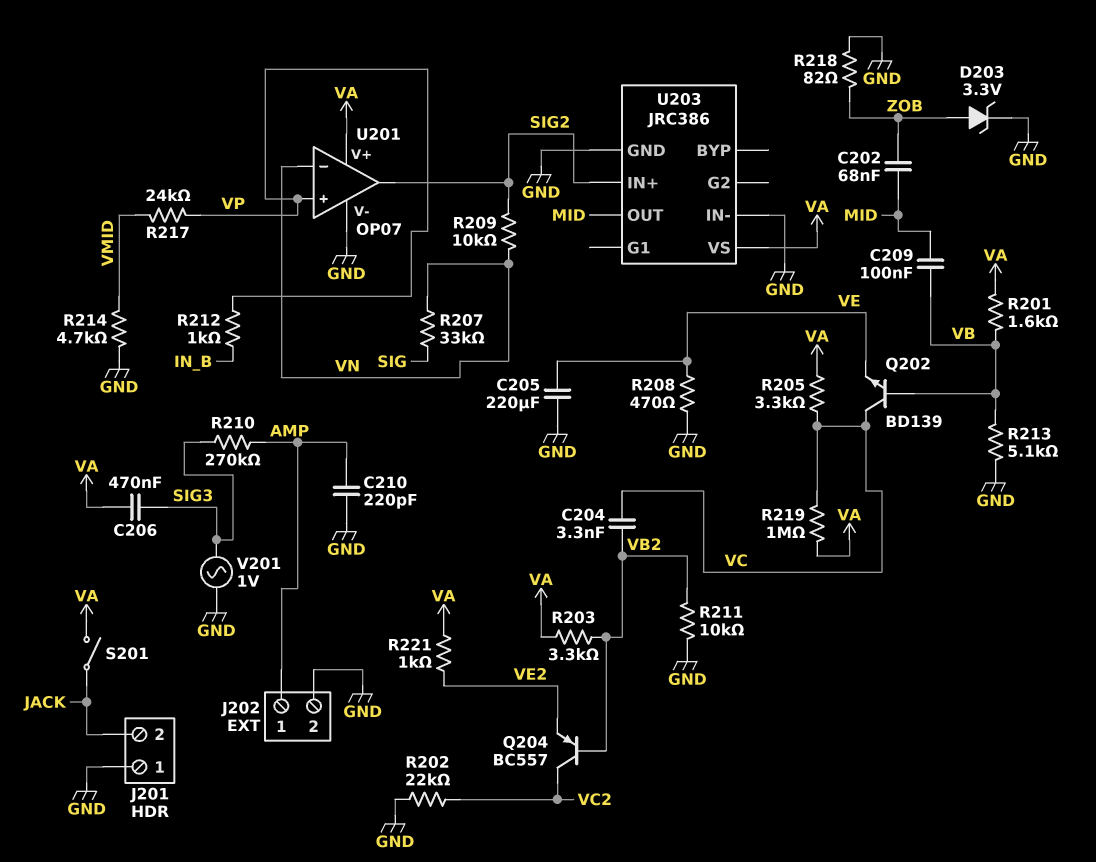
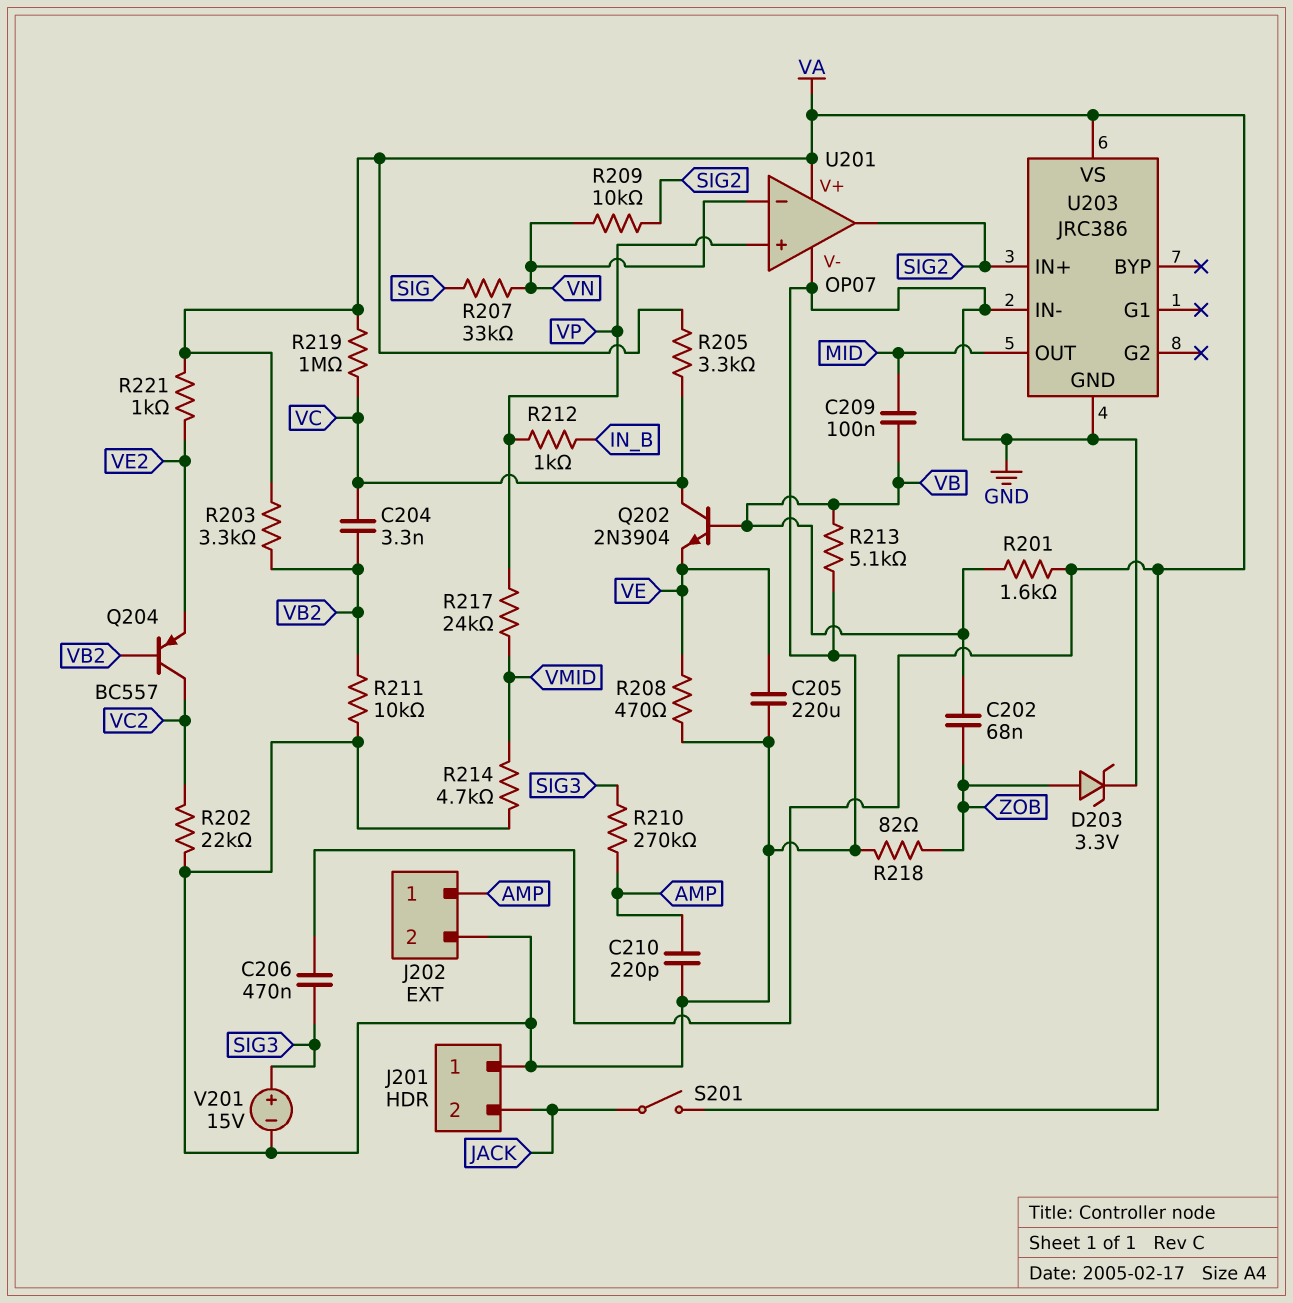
C202: 68nF (MID, ZOB) -> 68nF (VB, ZOB)
Q202: NPN BD139 (B VB, C VC, E VE) -> NPN 2N3904 (B VB, C VC, E VE)
V201: AC 1V (GND, SIG3) -> 15V (plus SIG3, minus GND)

